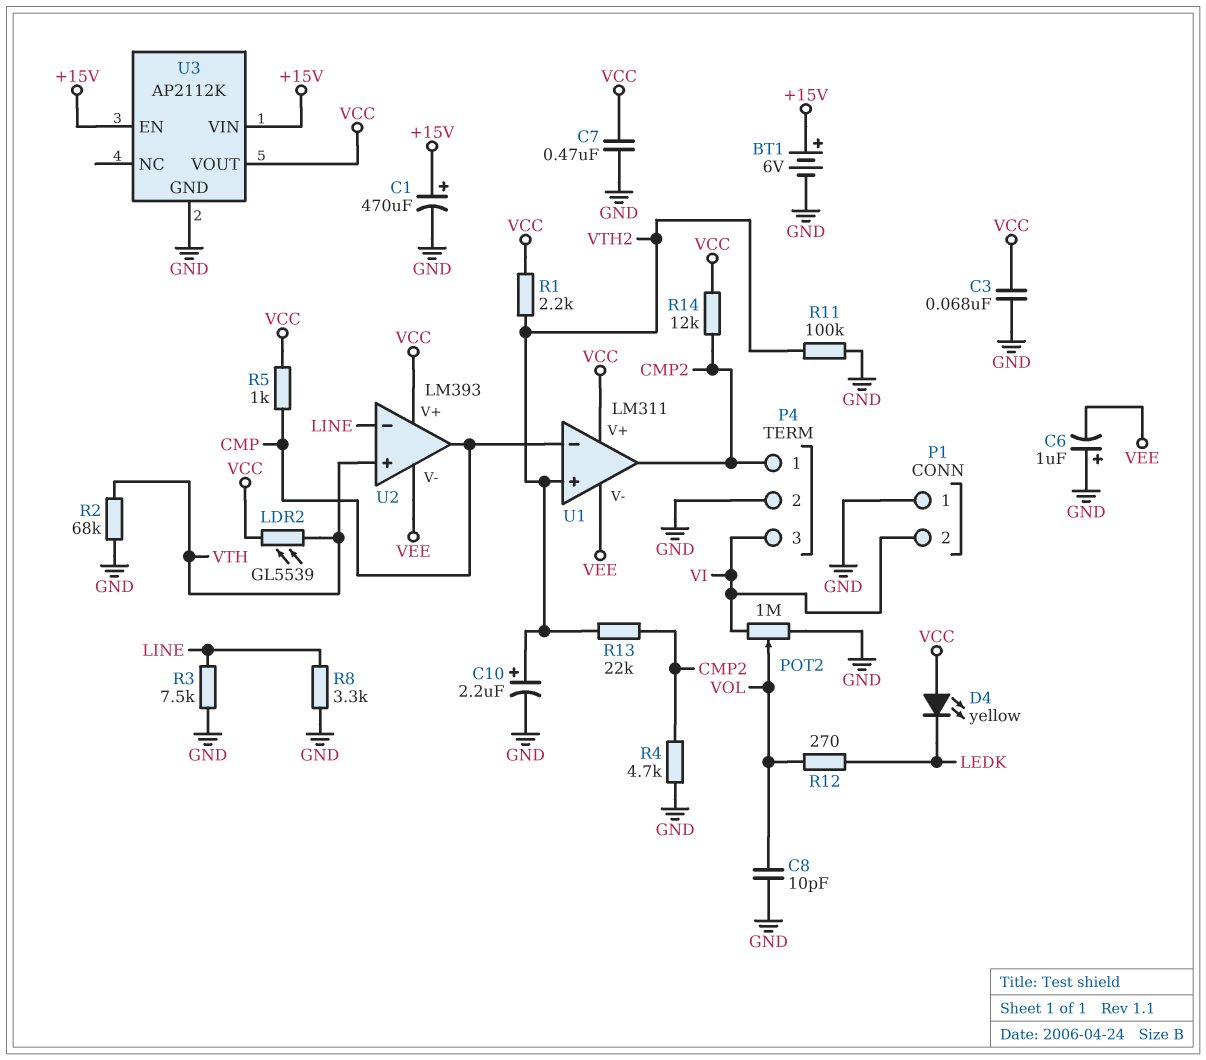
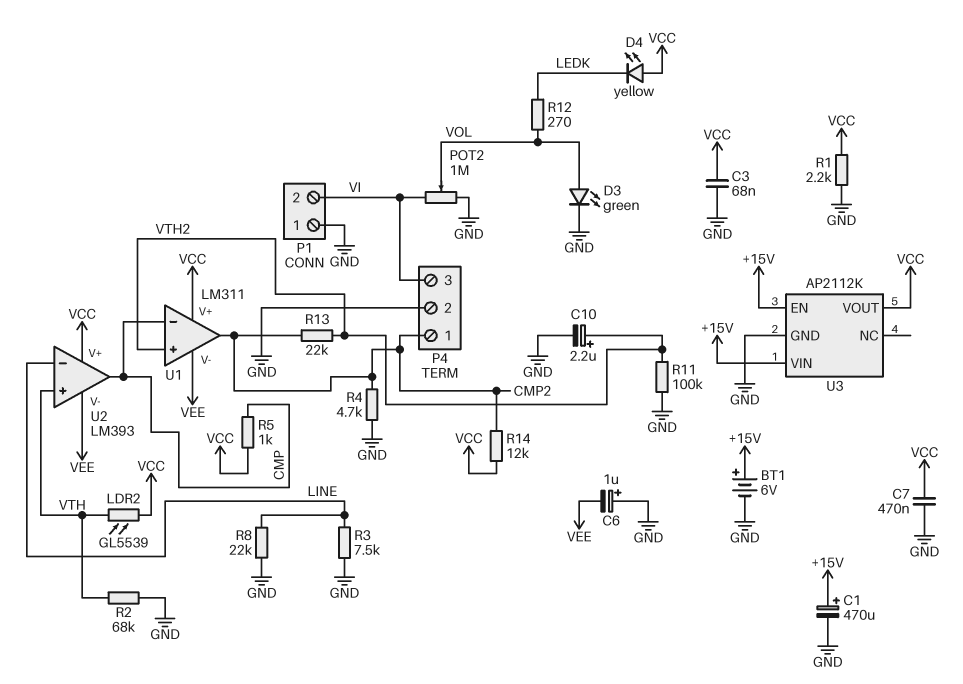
C8: 10pF (GND, VOL) -> none
D3: none -> LED green (A VOL, K GND)
R1: 2.2k (VCC, VTH2) -> 2.2k (GND, VCC)
R8: 3.3k (GND, LINE) -> 22k (GND, LINE)

